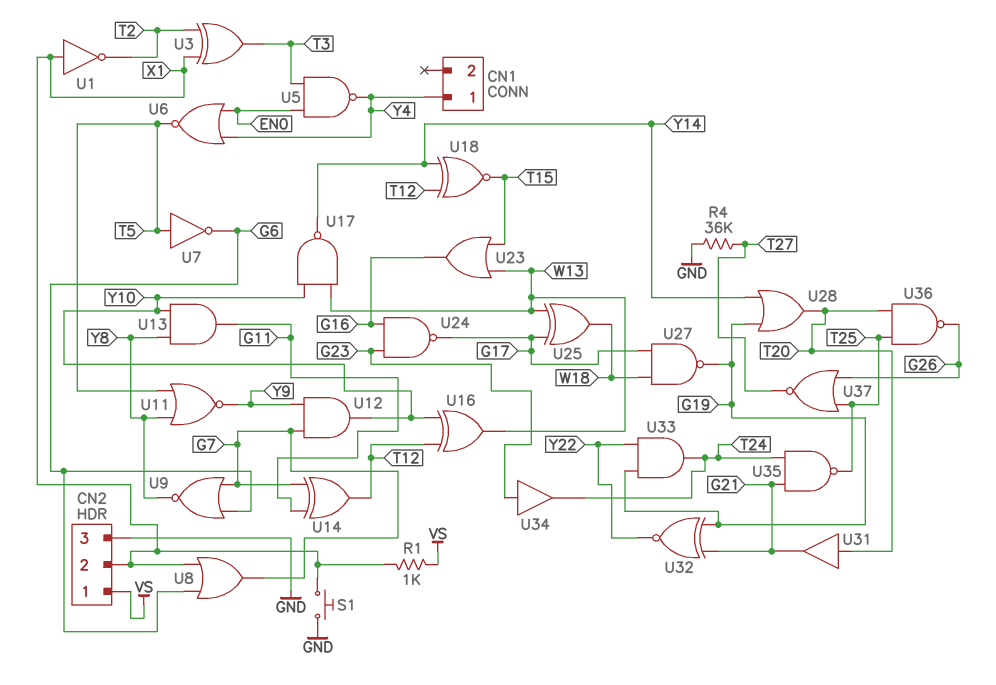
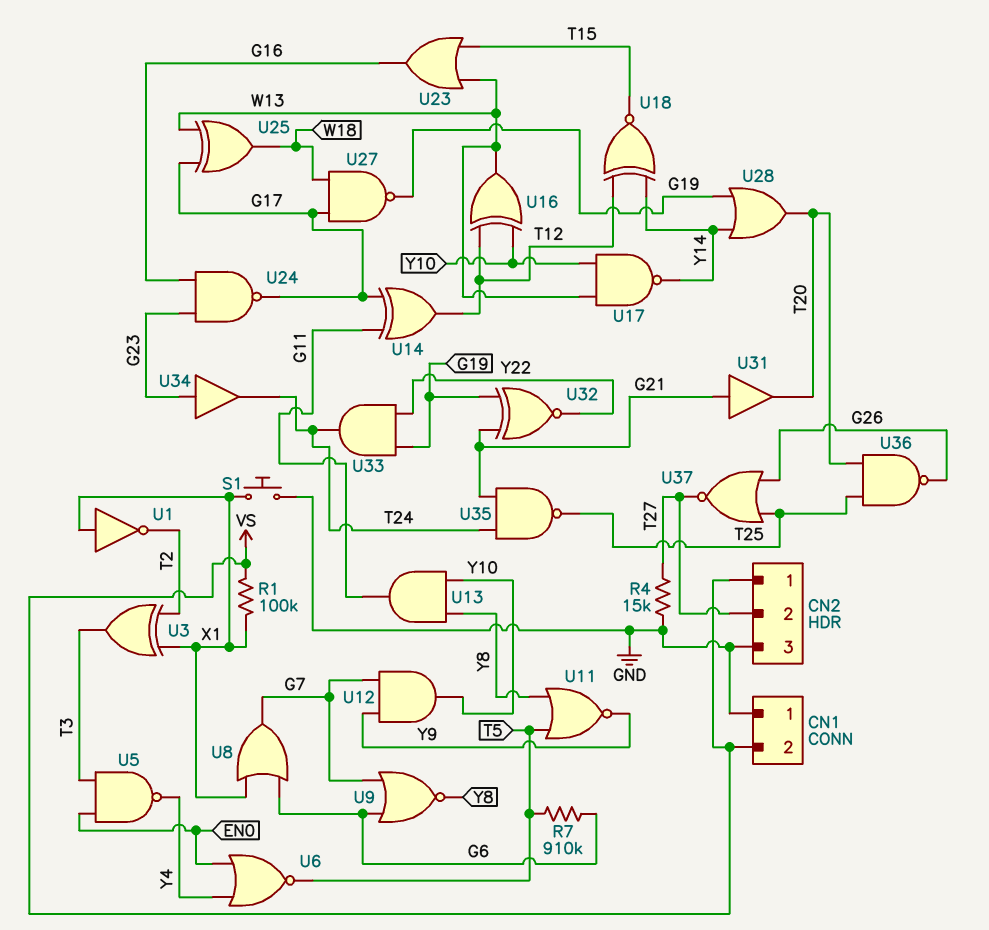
CN1 pin 1: Y4 -> GND
CN1 pin 2: none -> VS
CN2 pin 2: X1 -> T27
R1: 1k (VS, X1) -> 100k (VS, X1)
R4: 36k (GND, T27) -> 15k (GND, T27)
R7: none -> 910k (G6, T5)
U7: NOT (in T5, out G6) -> none
U14: XOR (in G7, in G11, out T12) -> XOR (in G11, in G17, out T12)
U31: buffer (in T20, out G21) -> buffer (in G21, out T20)

